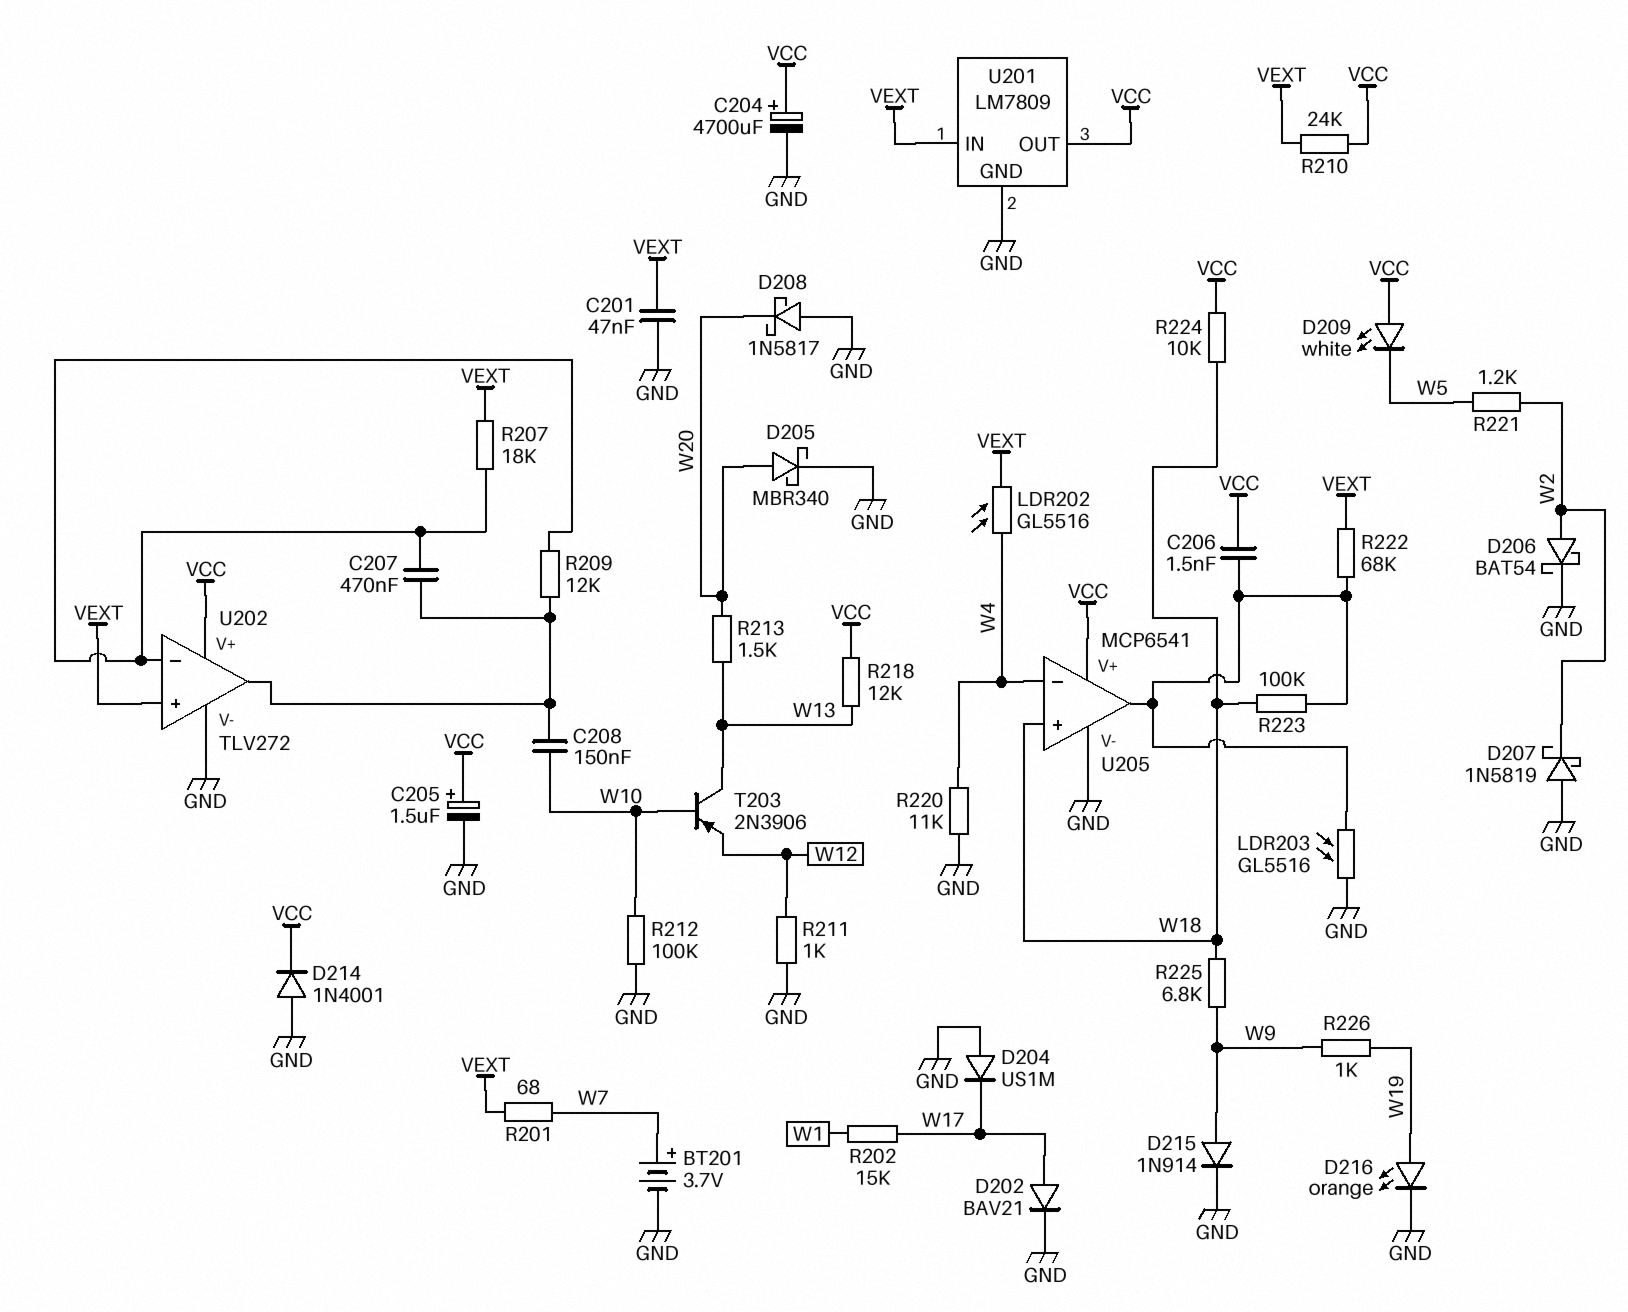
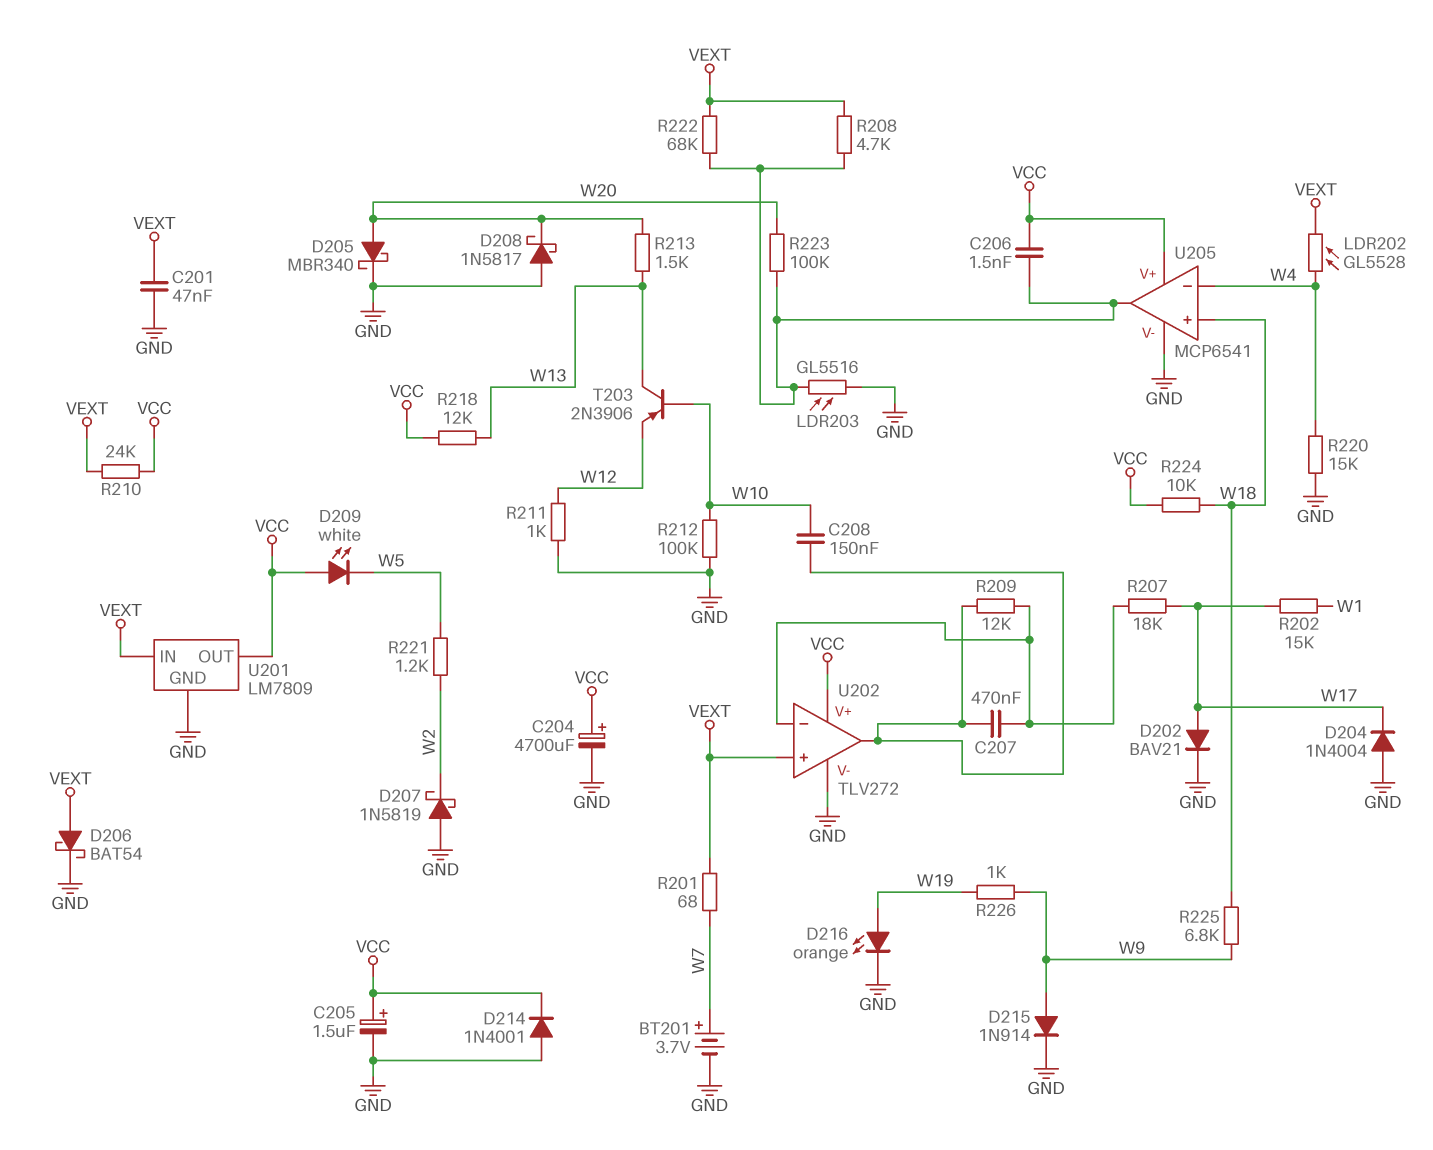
D204: diode US1M (A GND, K W17) -> diode 1N4004 (A GND, K W17)
D206: schottky BAT54 (A W2, K GND) -> schottky BAT54 (A VEXT, K GND)
LDR202: GL5516 (VEXT, W4) -> GL5528 (VEXT, W4)
R207: 18k (U202/in-, VEXT) -> 18k (U202/in-, W17)
R208: none -> 4.7k (U205/out, VEXT)
R220: 11k (GND, W4) -> 15k (GND, W4)
R223: 100k (U205/out, W18) -> 100k (U205/out, W20)

